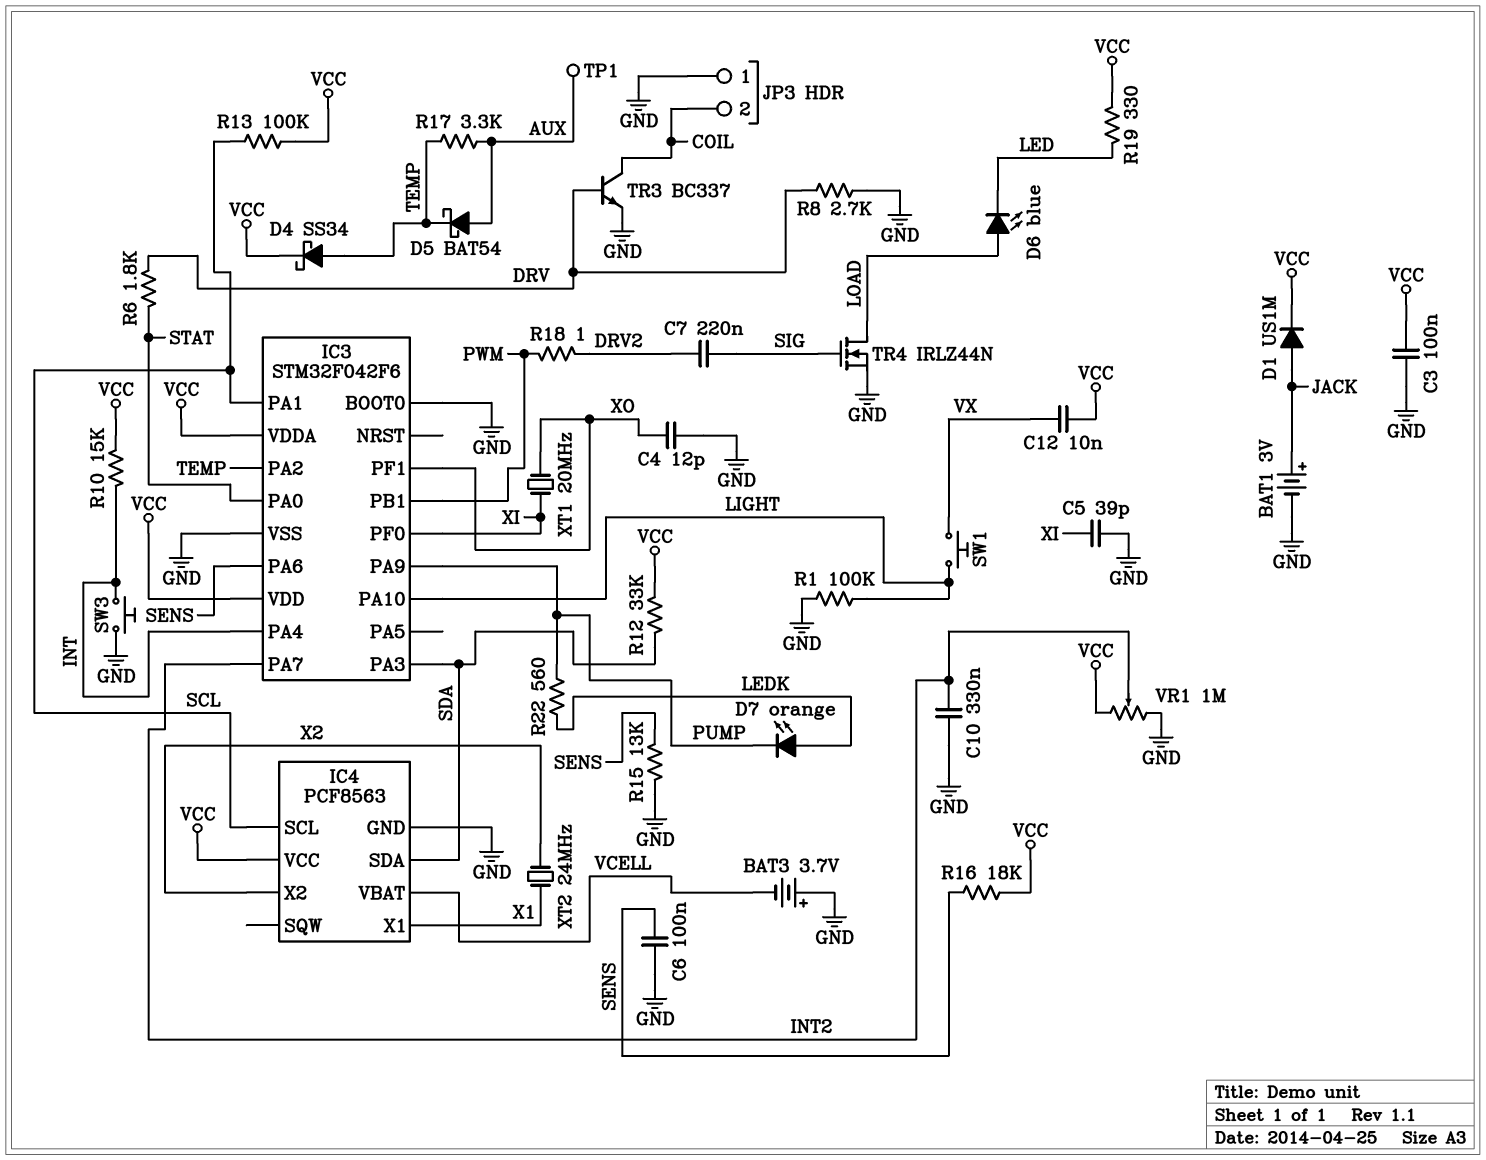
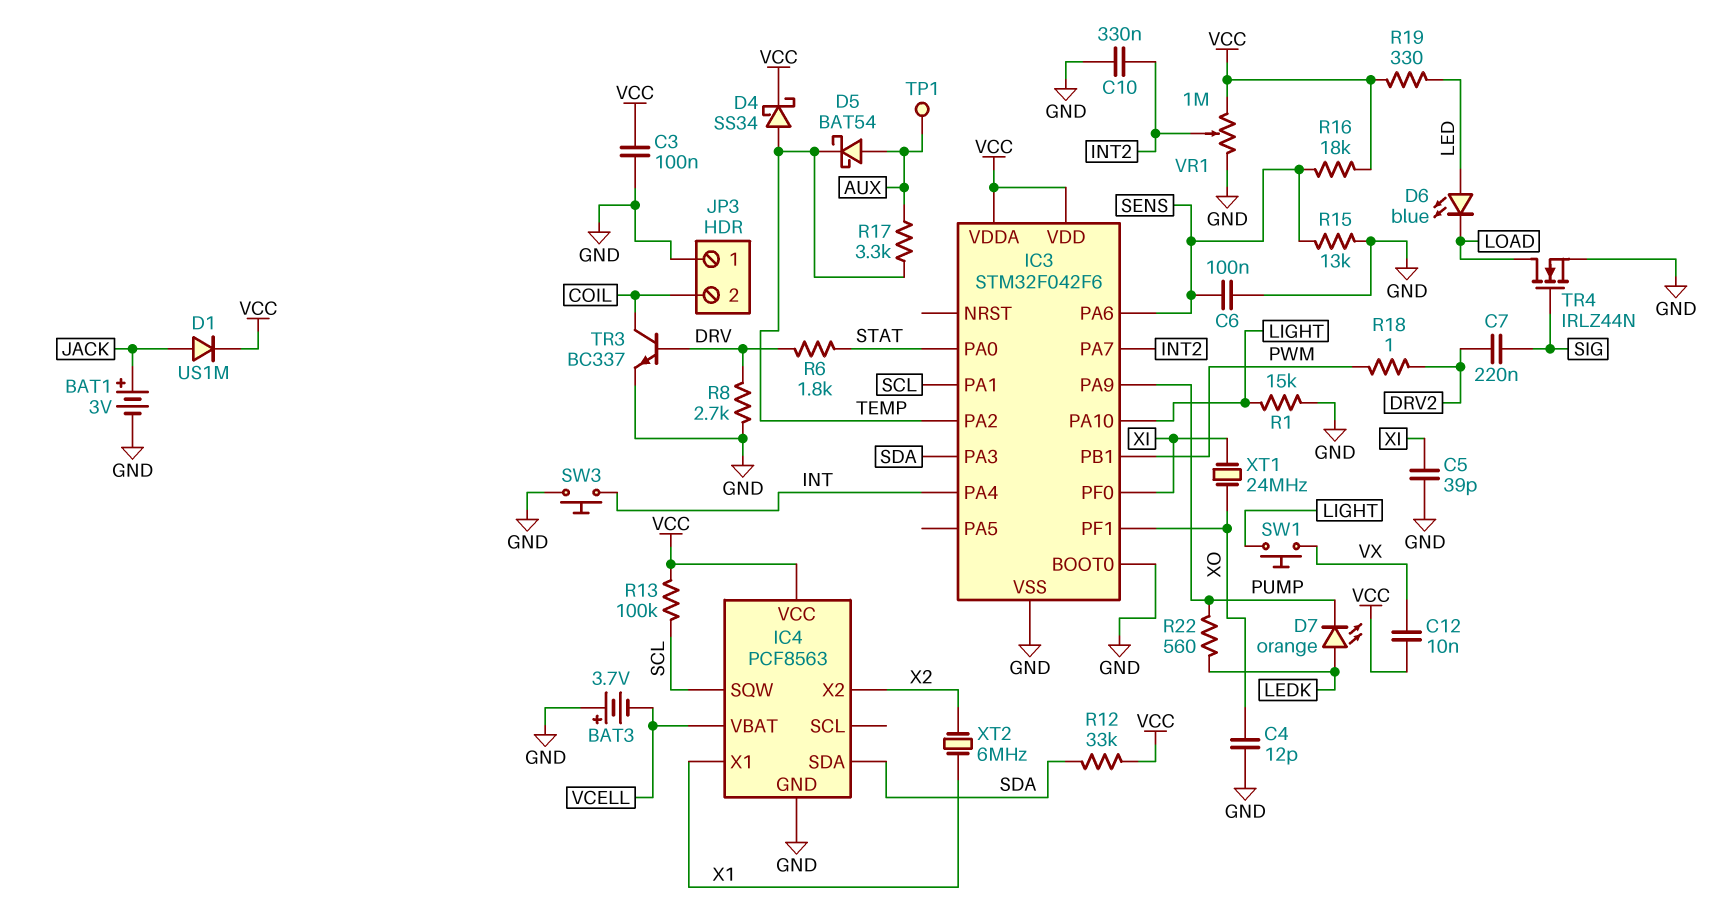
D6: LED blue (A LOAD, K LED) -> LED blue (A LED, K LOAD)
IC4 pin SCL: SCL -> none
IC4 pin SQW: none -> SCL
R1: 100k (GND, LIGHT) -> 15k (GND, LIGHT)
R10: 15k (INT, VCC) -> none
XT1: 20MHz (XI, XO) -> 24MHz (XI, XO)
XT2: 24MHz (X1, X2) -> 6MHz (X1, X2)

